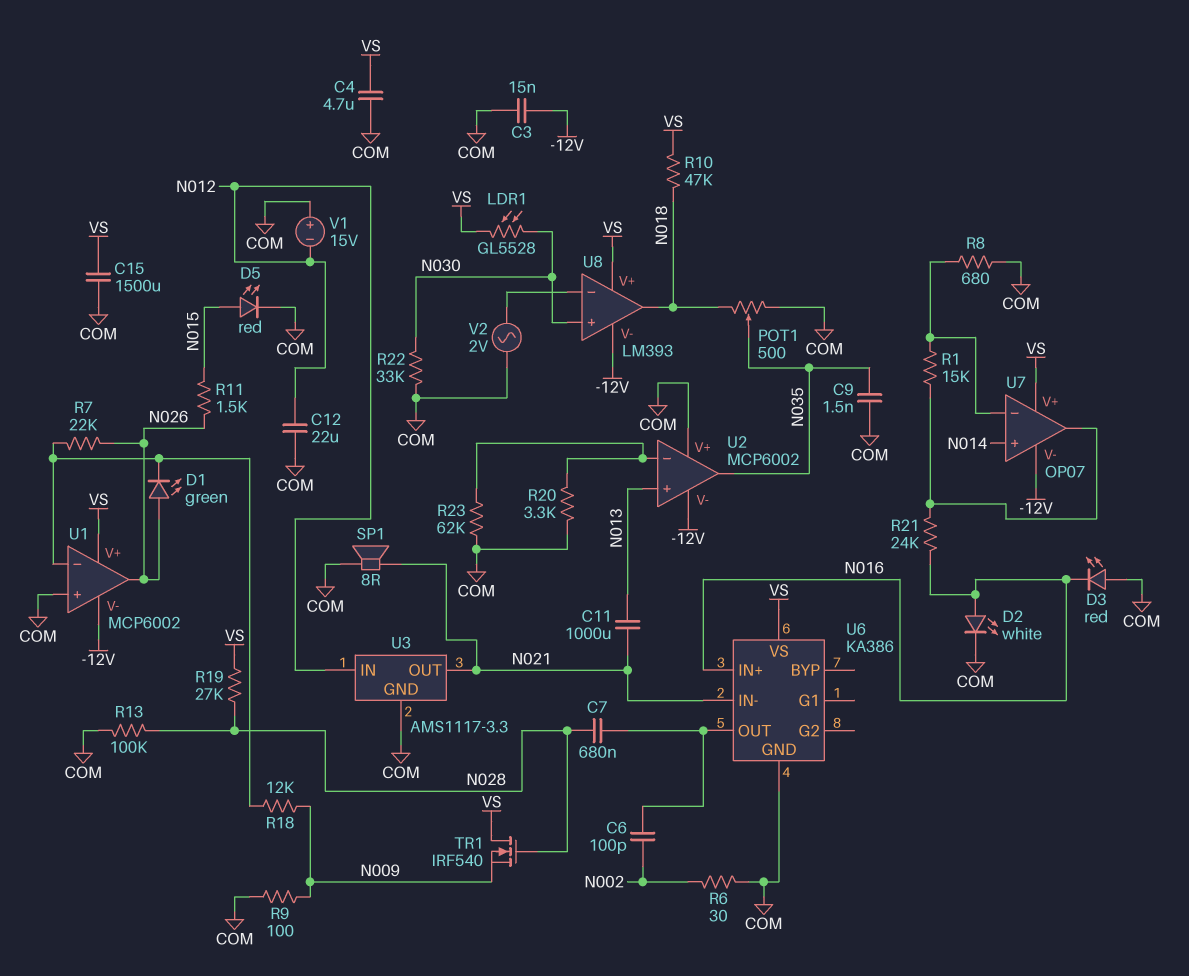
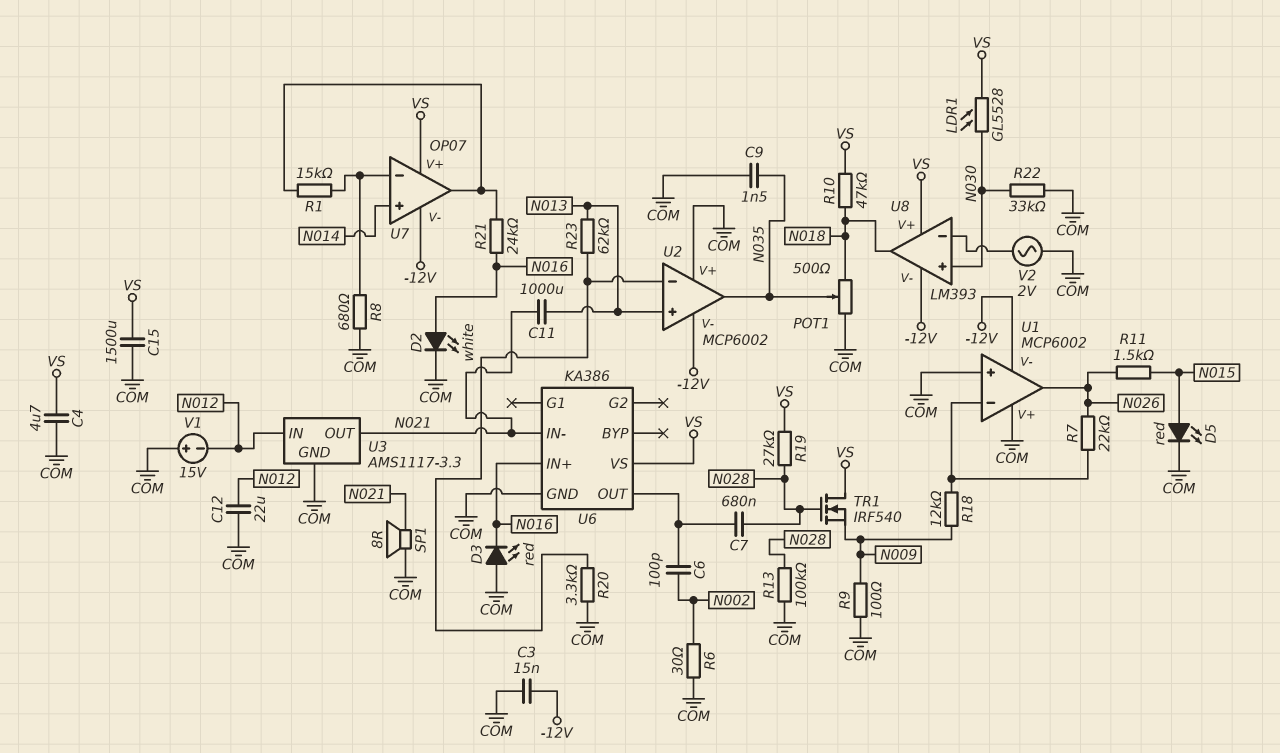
D1: LED green (A N026, K U1/in-) -> none
R23: 62k (COM, U2/in-) -> 62k (N013, U2/in-)
U1 pin V+: VS -> COM

